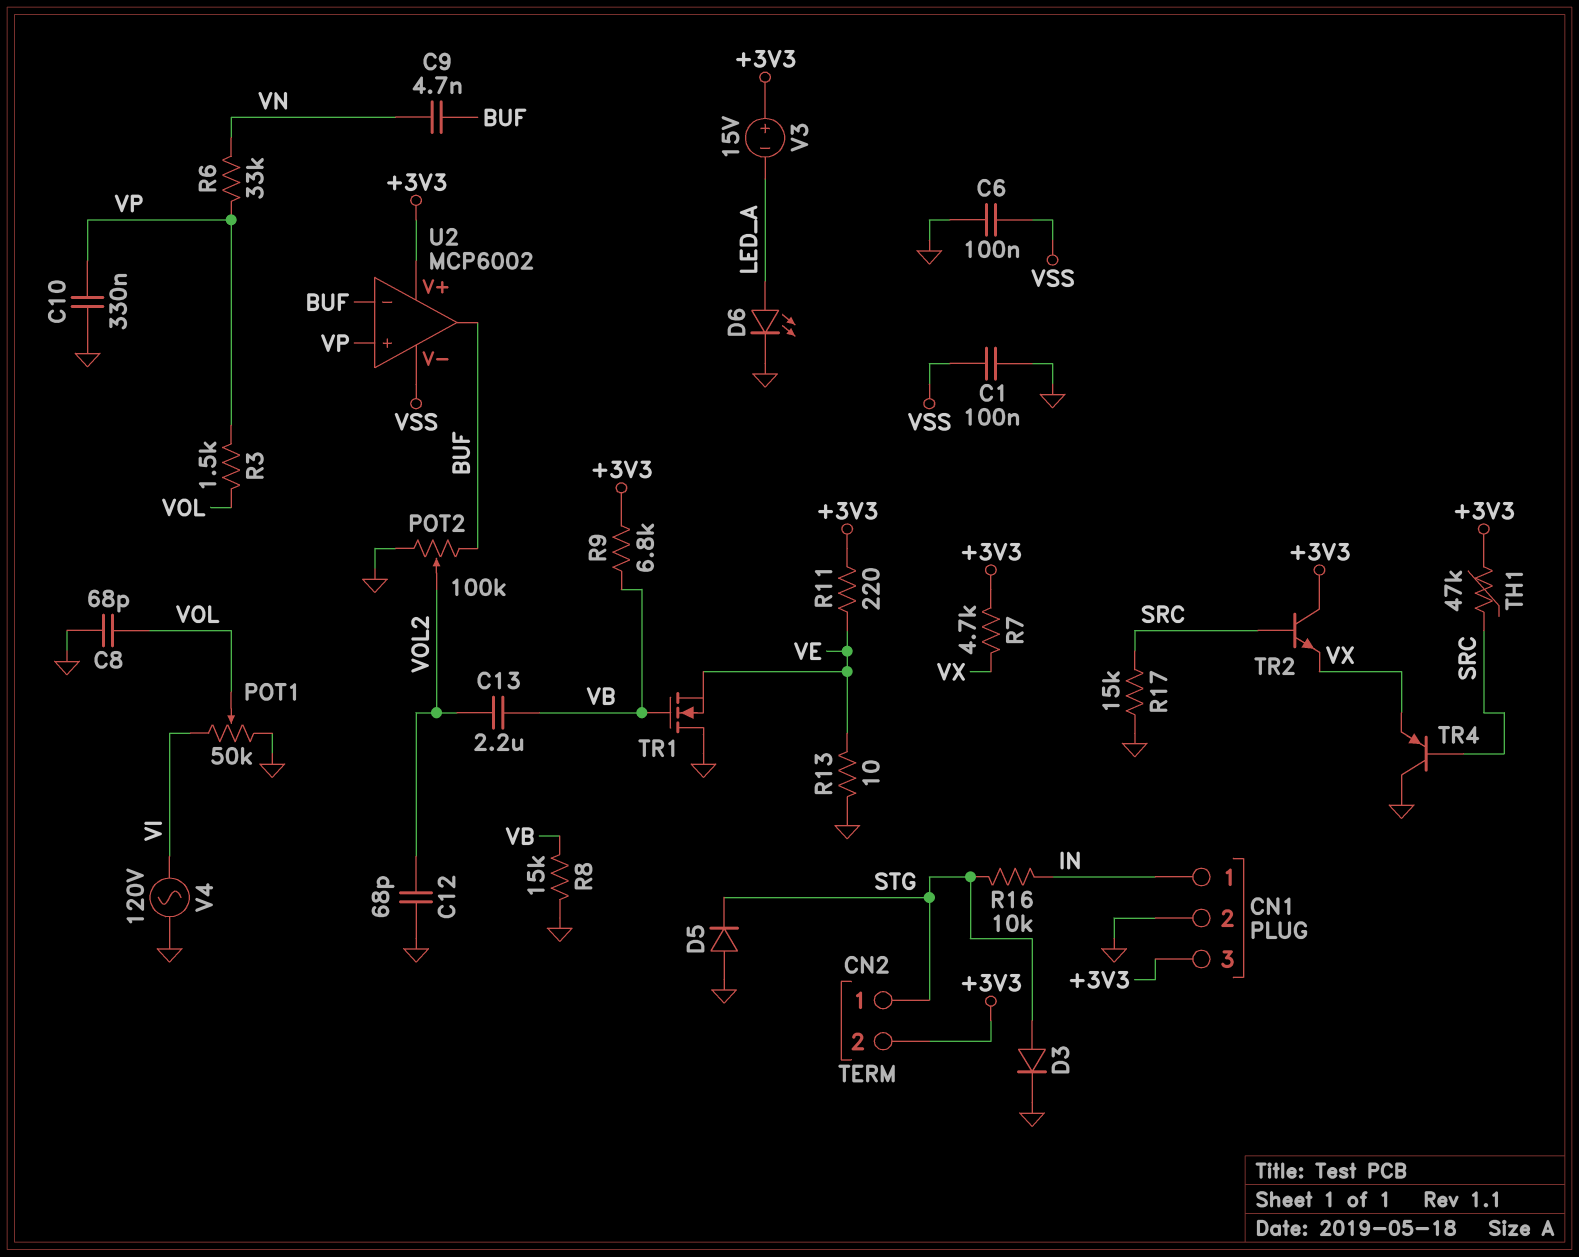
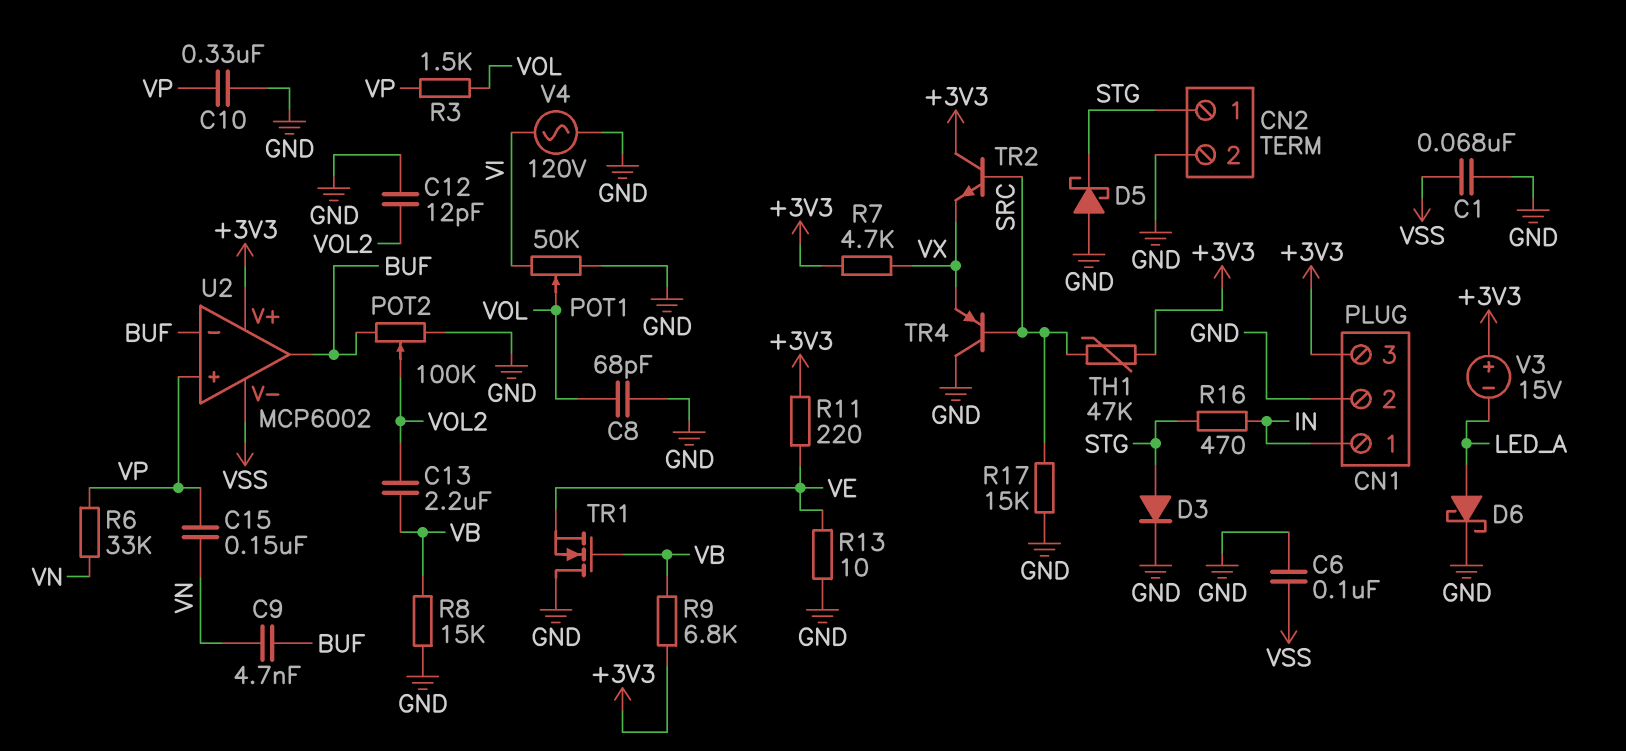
C1: 100nF (GND, VSS) -> 68nF (GND, VSS)
C12: 68pF (GND, VOL2) -> 12pF (GND, VOL2)
C15: none -> 150nF (VN, VP)
CN2 pin 2: +3V3 -> GND
D5: diode (A GND, K STG) -> schottky (A GND, K STG)
D6: LED (A LED_A, K GND) -> schottky (A LED_A, K GND)
R16: 10k (IN, STG) -> 470 (IN, STG)

